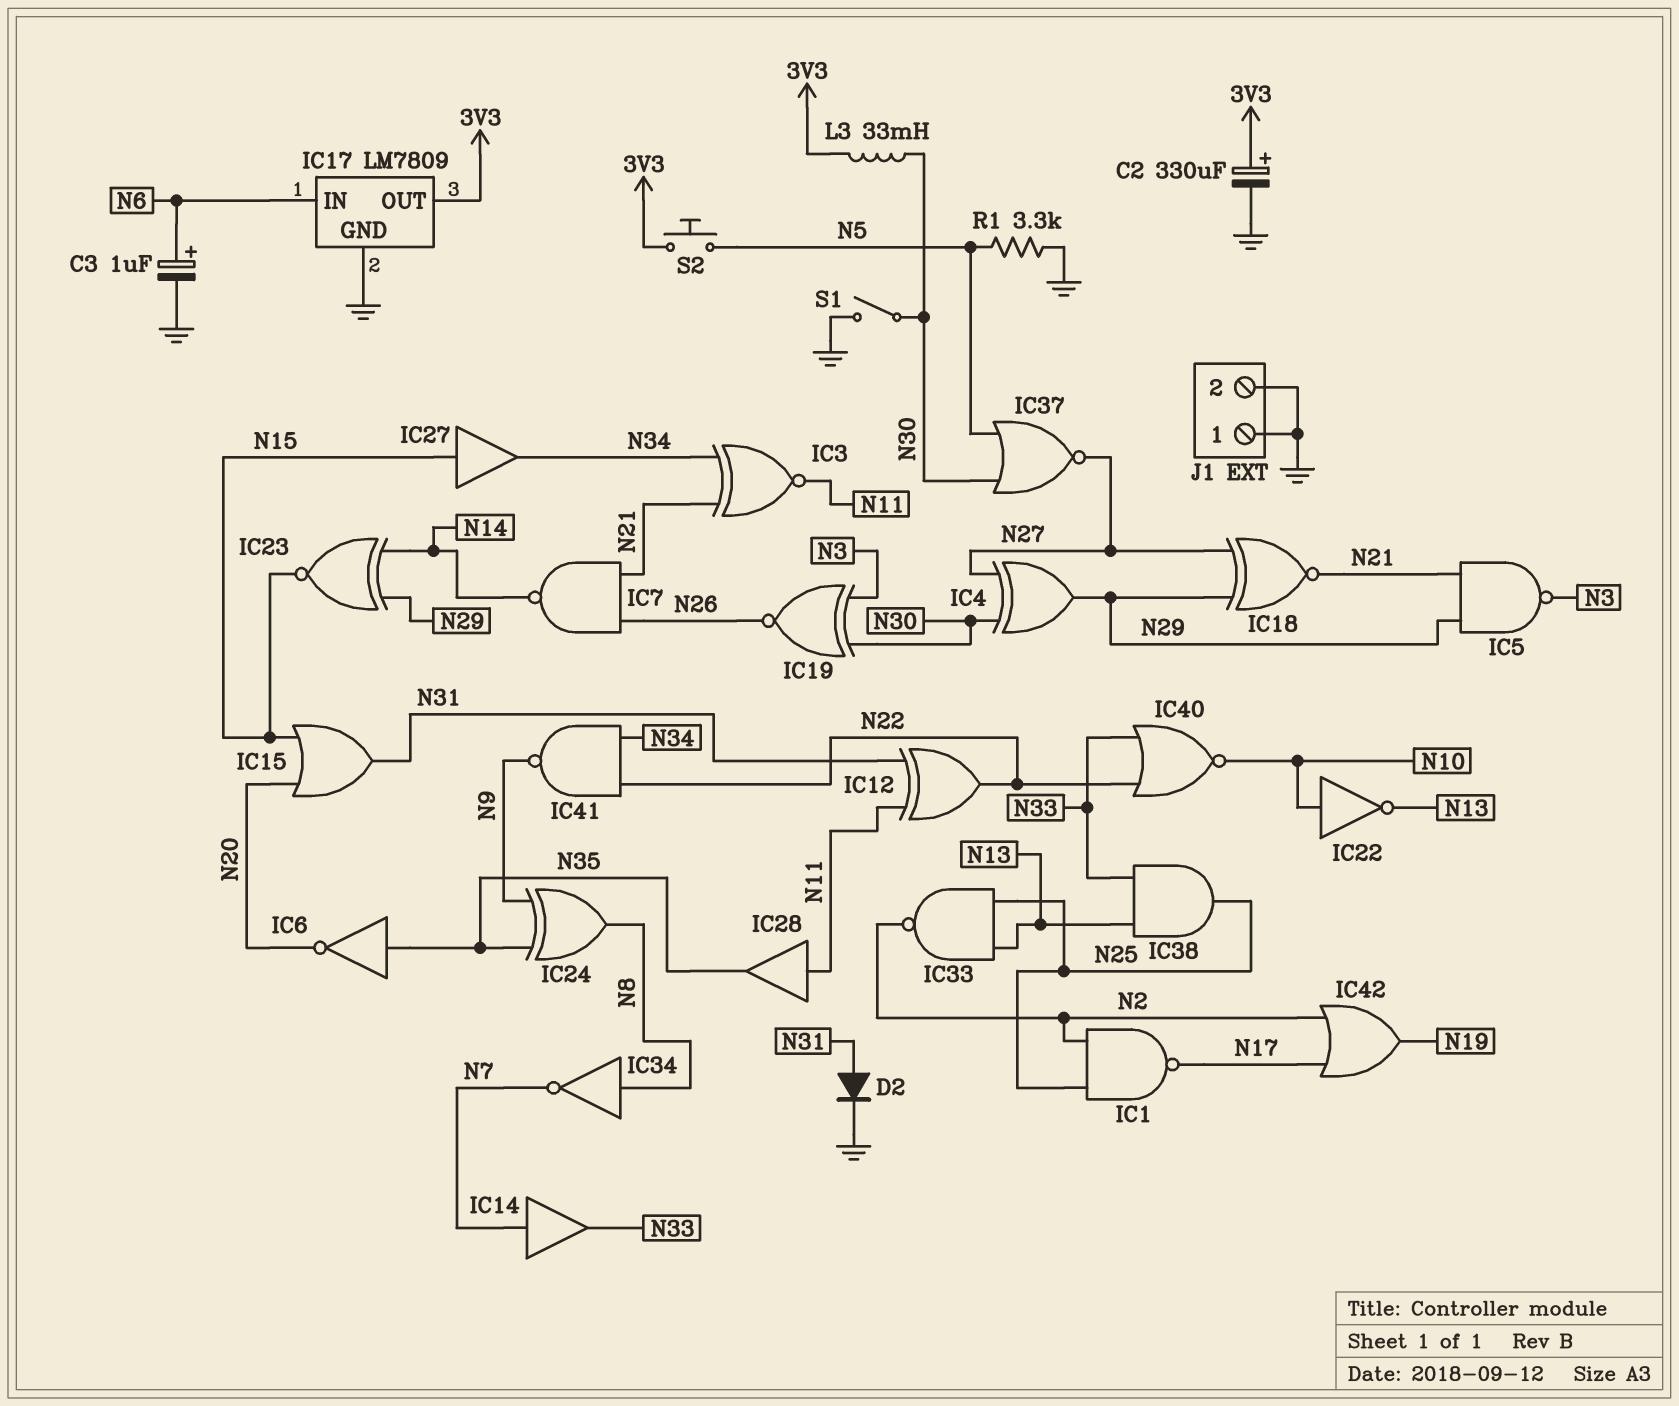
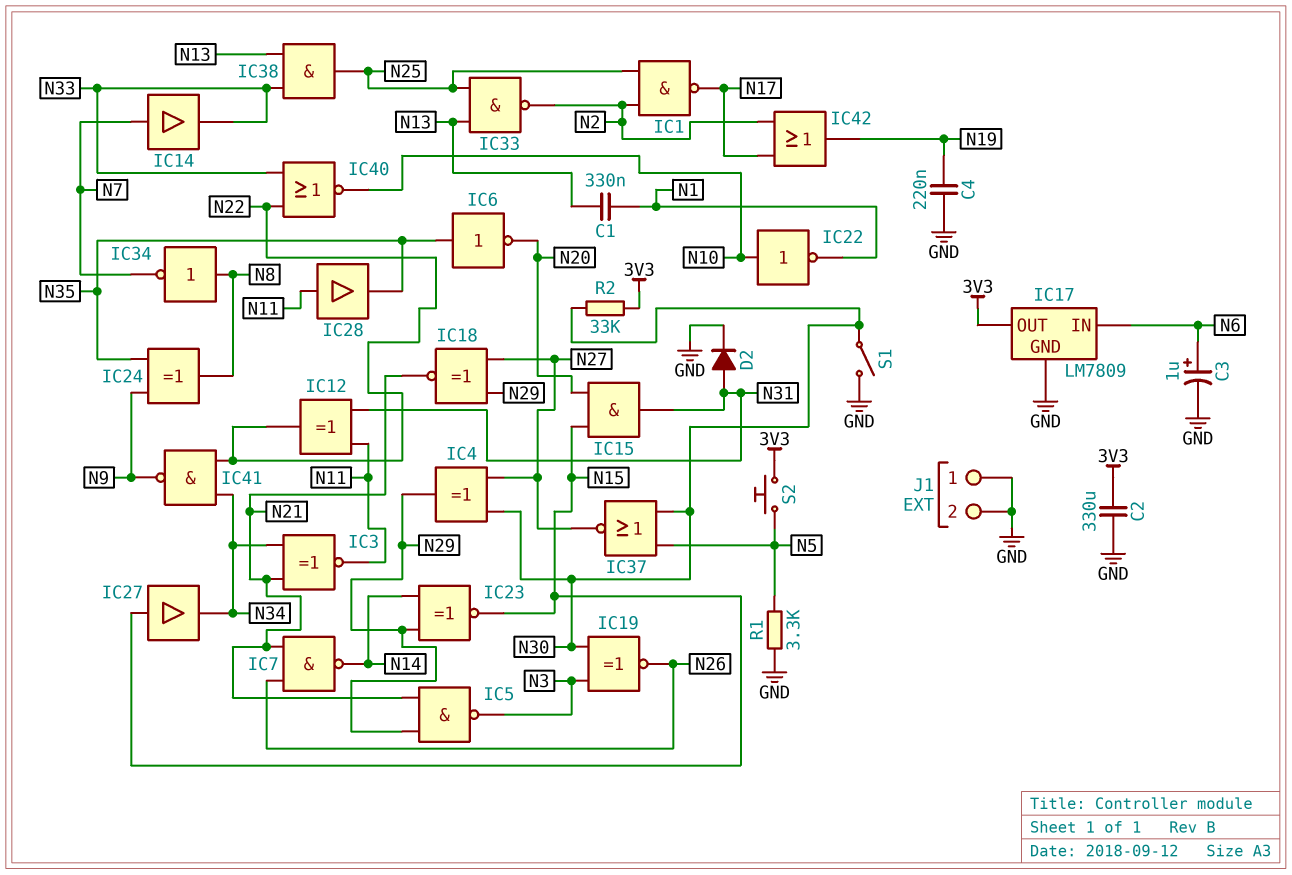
C1: none -> 330nF (N1, N13)
C2: 330uF (plus 3V3, minus GND) -> 330uF (3V3, GND)
C4: none -> 220nF (GND, N19)
IC15: OR (in N15, in N20, out N31) -> AND (in N15, in N20, out N31)
IC22: NOT (in N10, out N13) -> NOT (in N10, out N1)
L3: 33mH (3V3, N30) -> none
R2: none -> 33k (3V3, N30)

